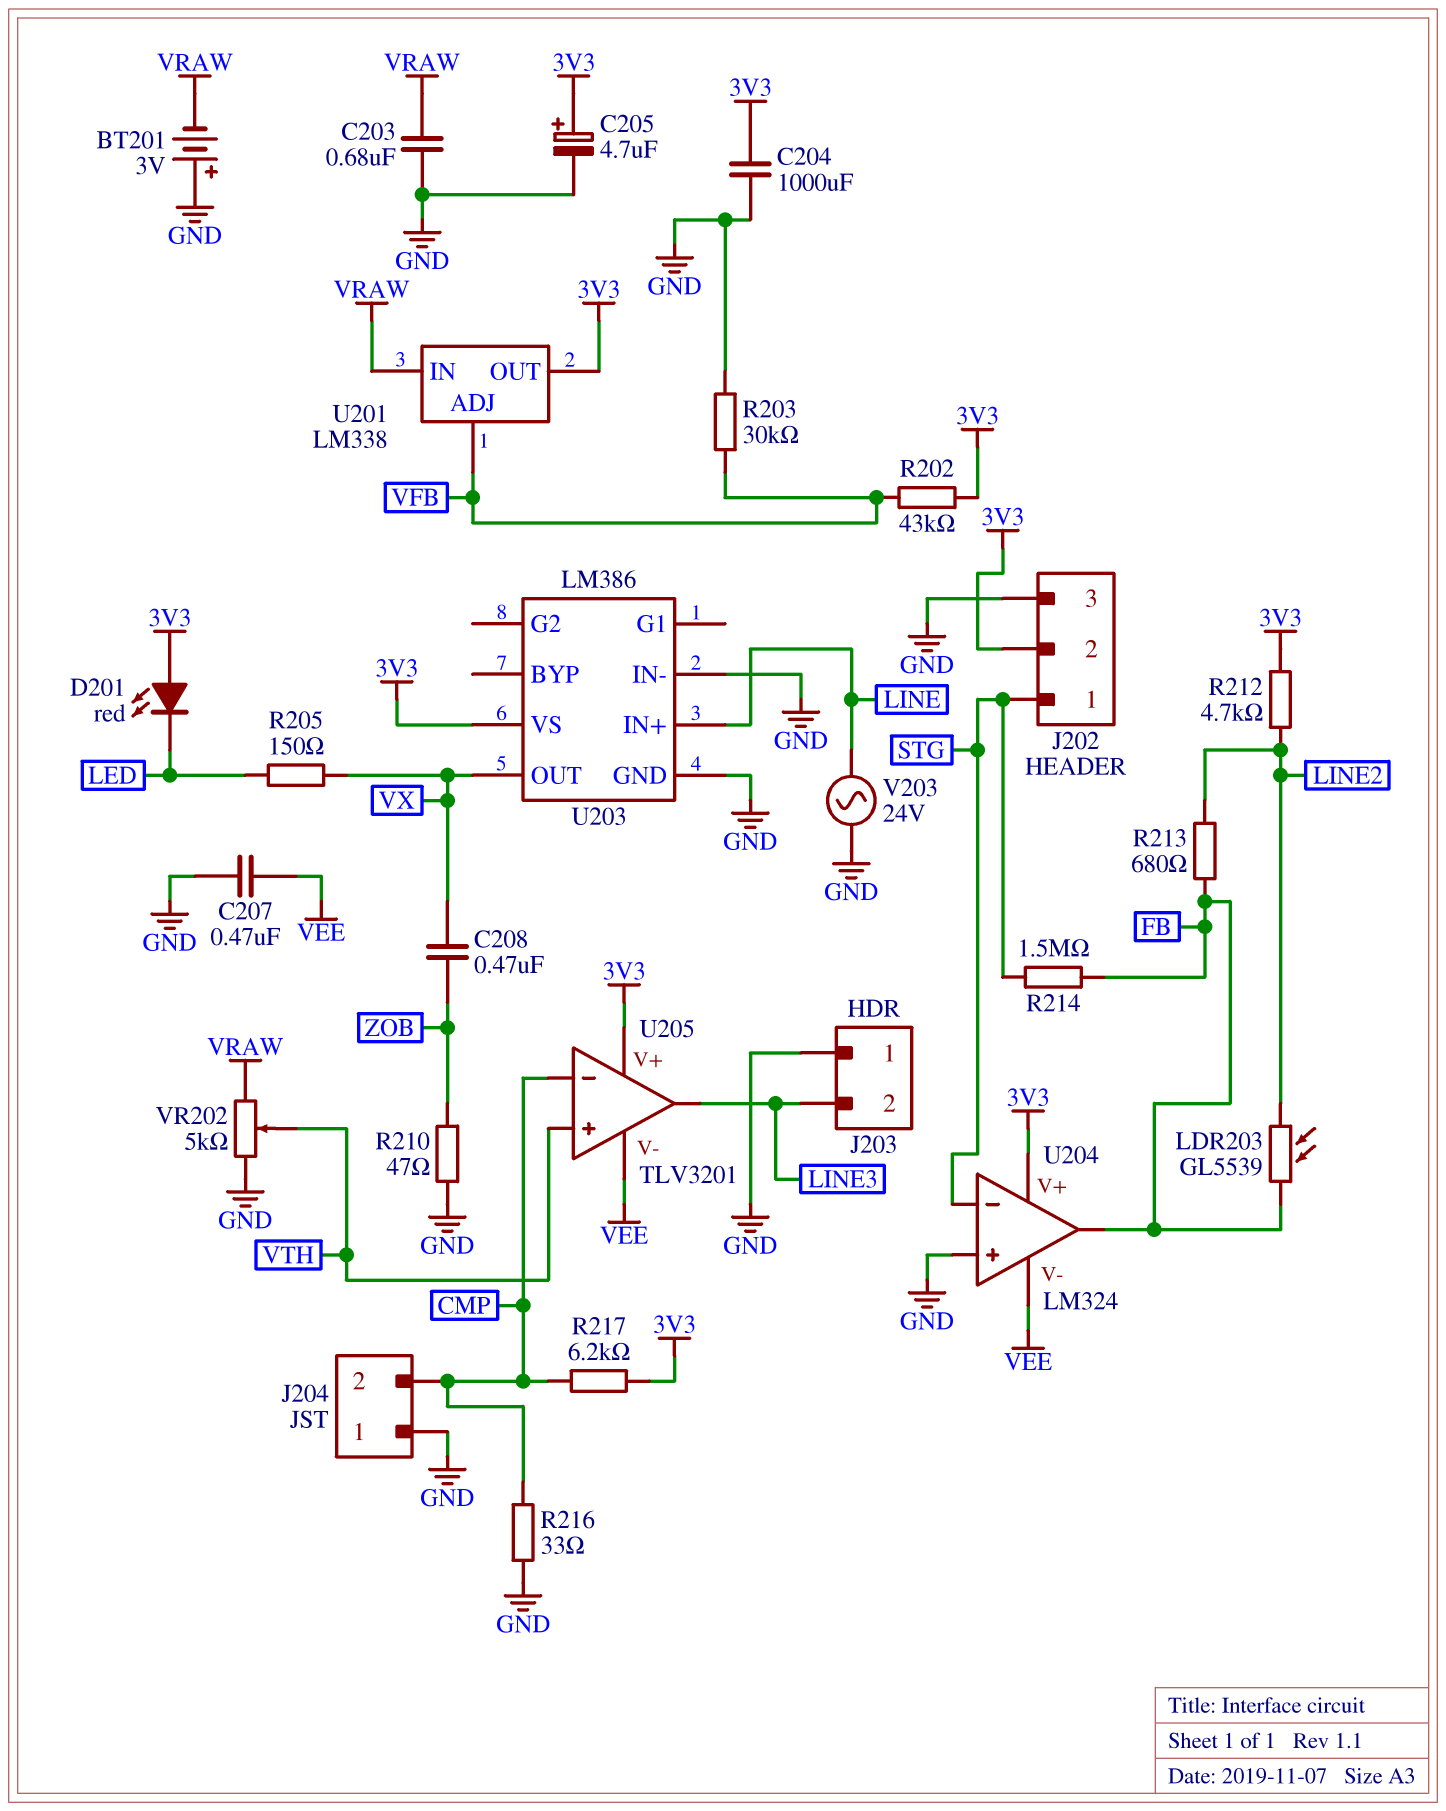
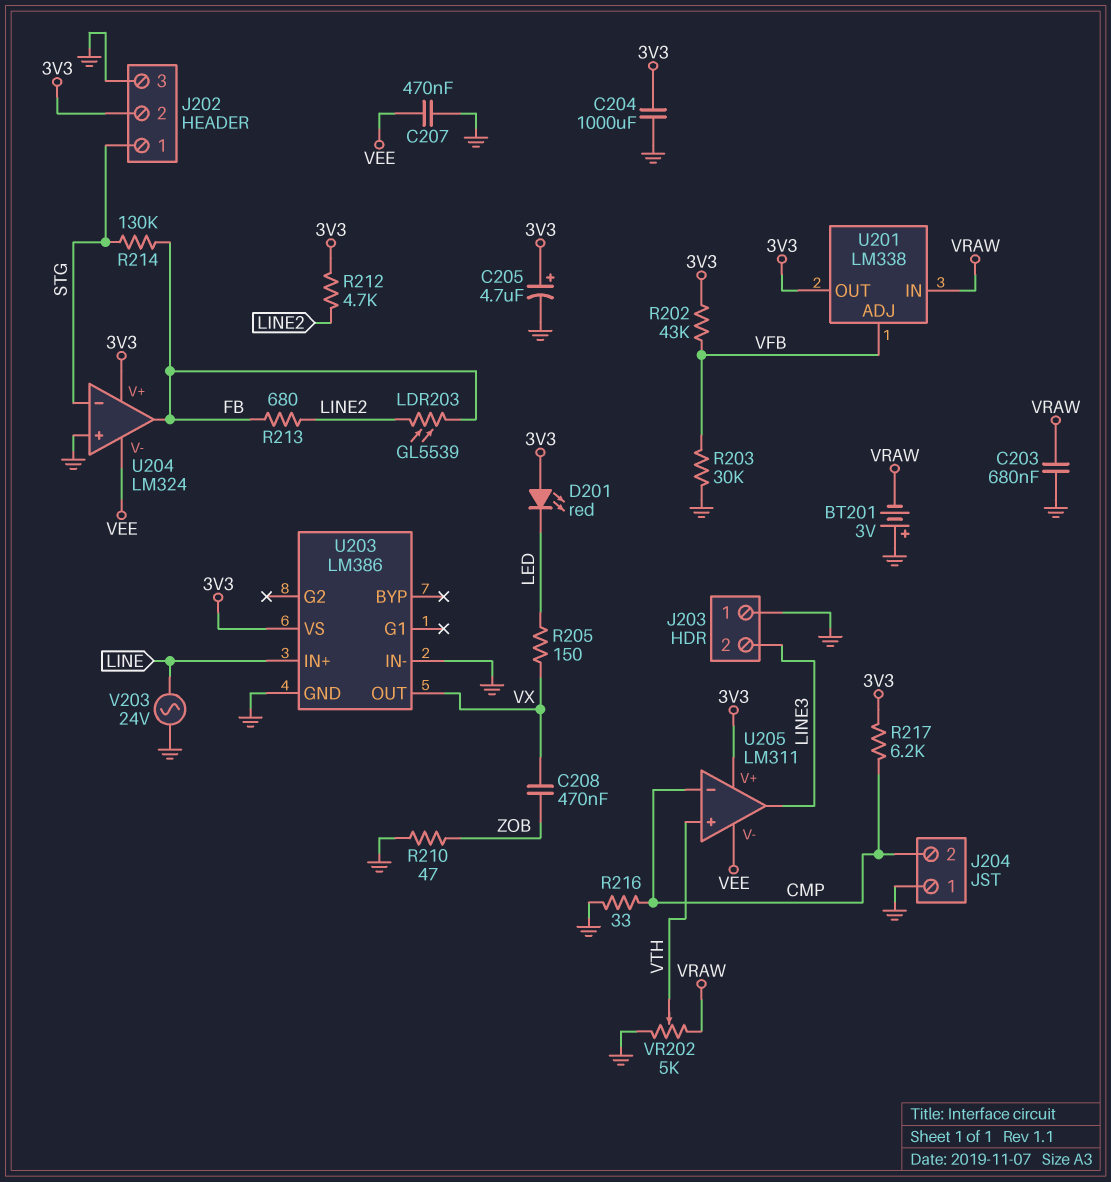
R214: 1.5M (FB, STG) -> 130k (FB, STG)
U205: TLV3201 -> LM311

